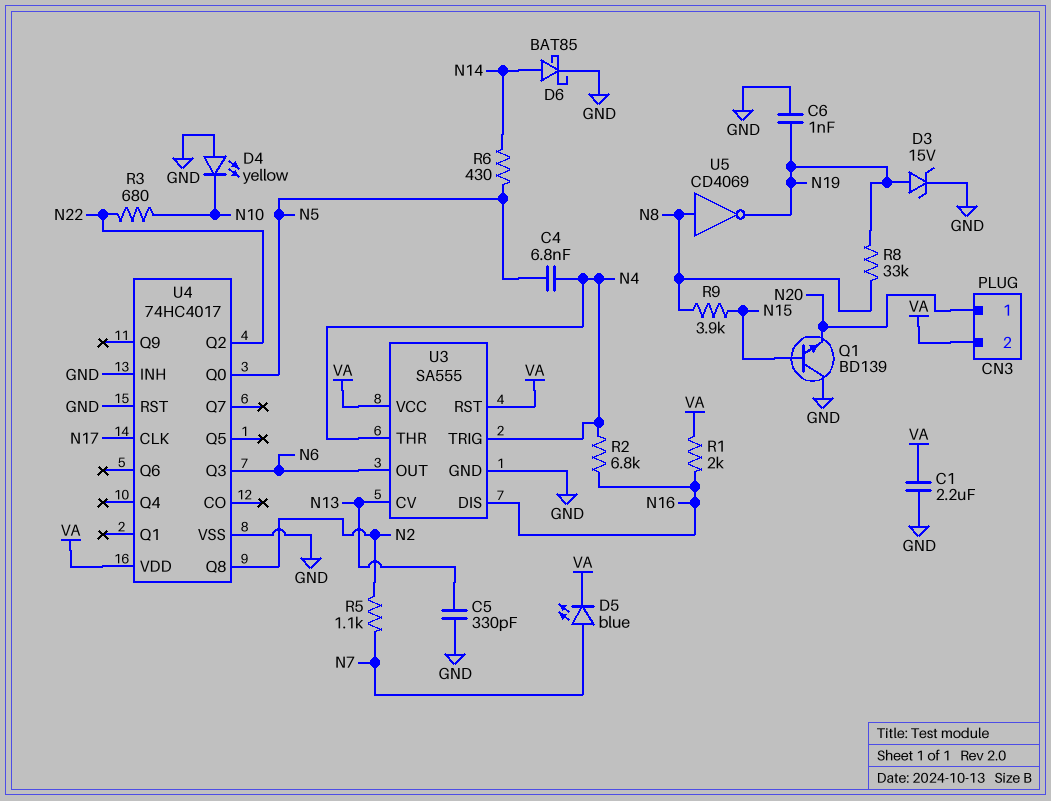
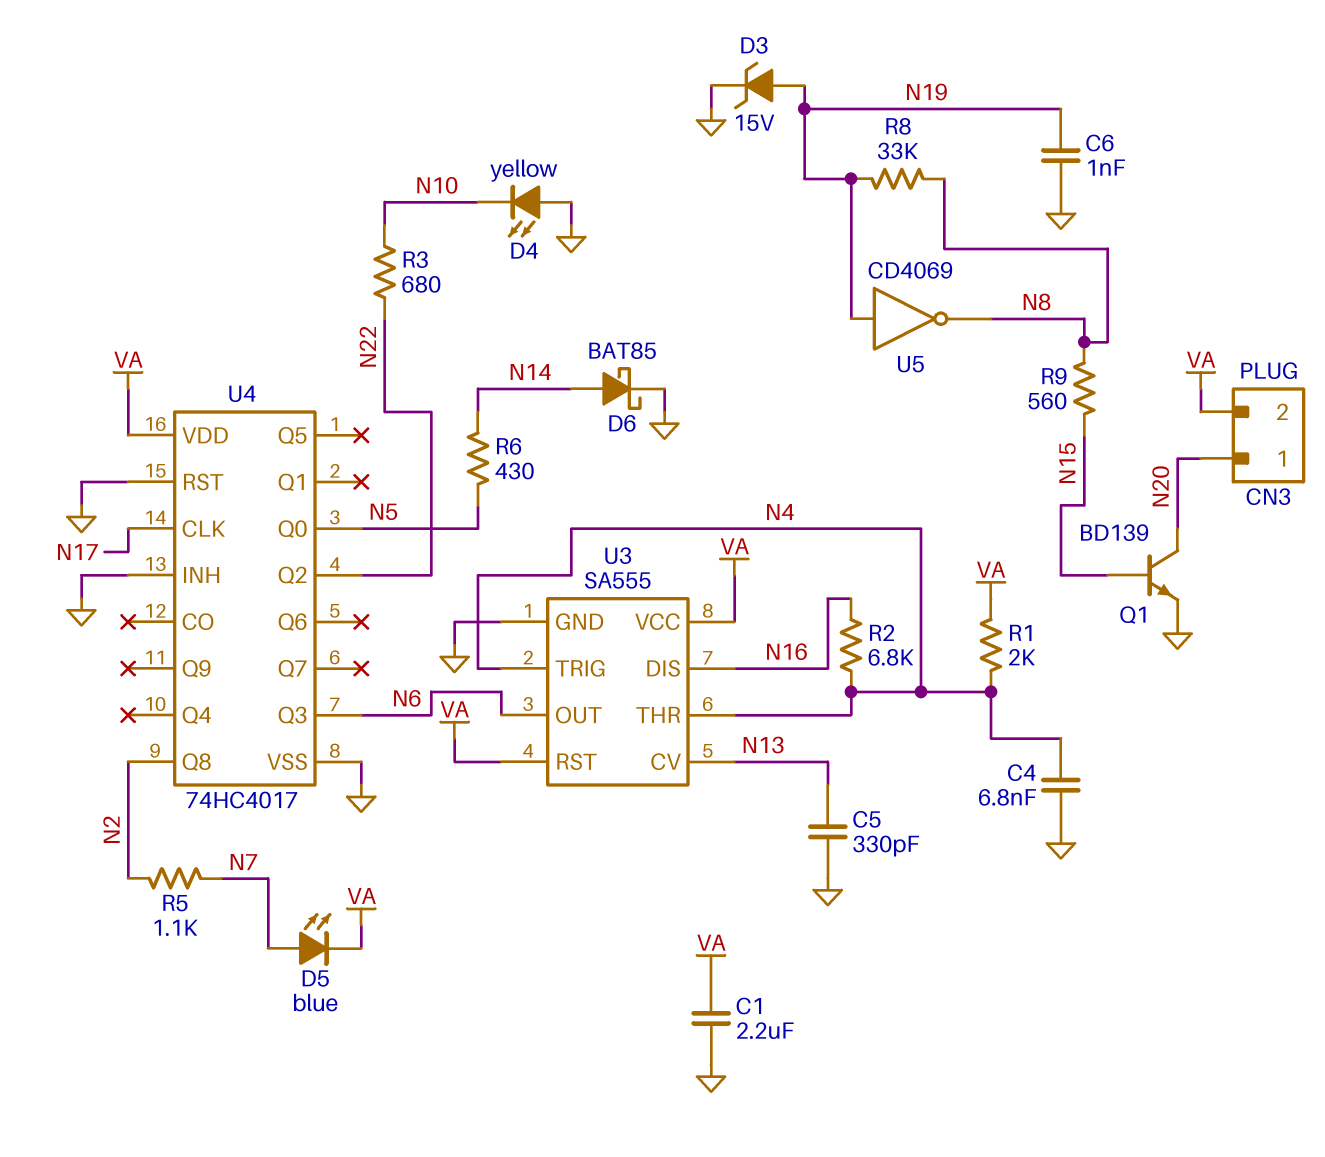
C4: 6.8nF (N4, N5) -> 6.8nF (GND, N4)
Q1: NPN BD139 (B N15, C GND, E N20) -> NPN BD139 (B N15, C N20, E GND)
R1: 2k (N16, VA) -> 2k (N4, VA)
R9: 3.9k (N8, N15) -> 560 (N8, N15)
U5: NOT CD4069 (in N8, out N19) -> NOT CD4069 (in N19, out N8)

